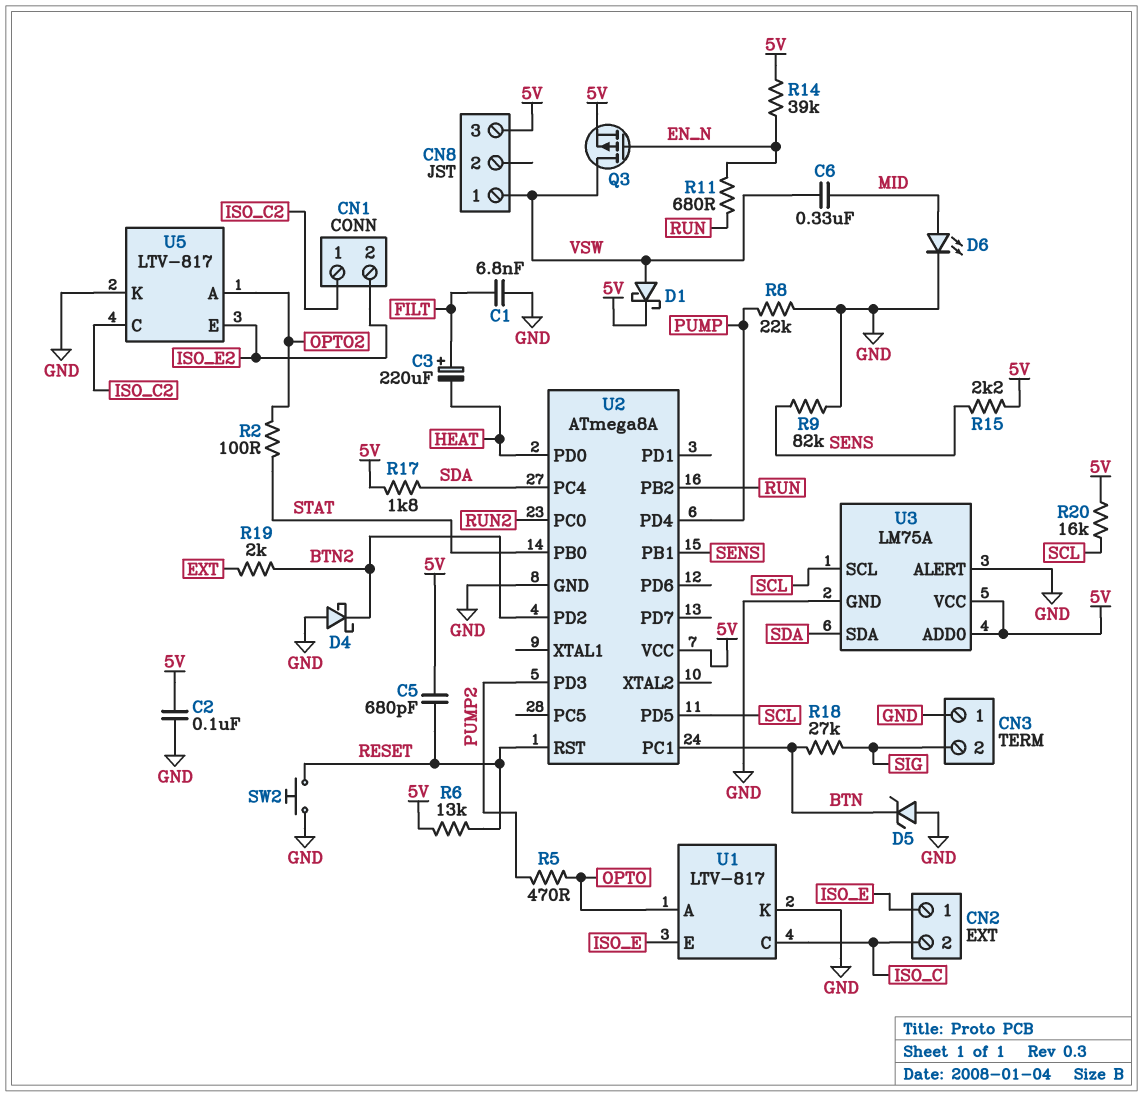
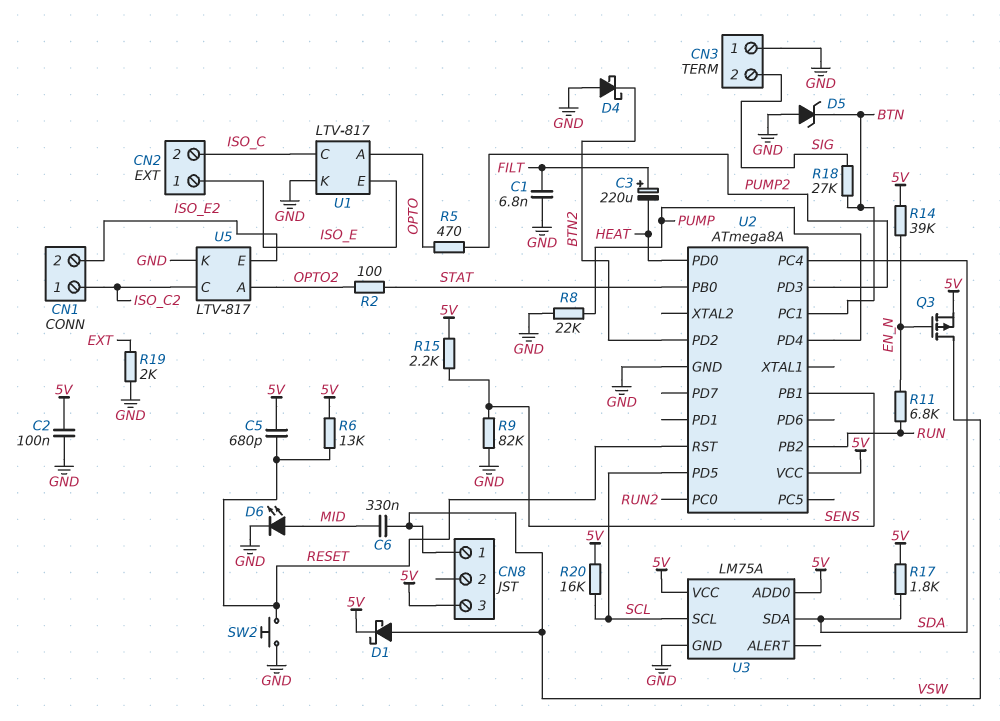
R11: 680 (EN_N, RUN) -> 6.8k (EN_N, RUN)
R19: 2k (BTN2, EXT) -> 2k (EXT, GND)
U3 pin ALERT: GND -> none

